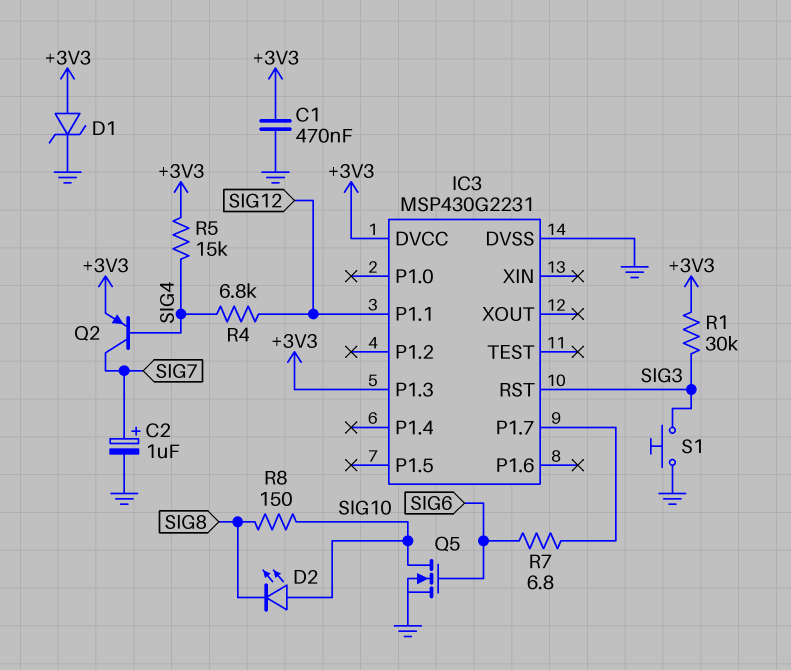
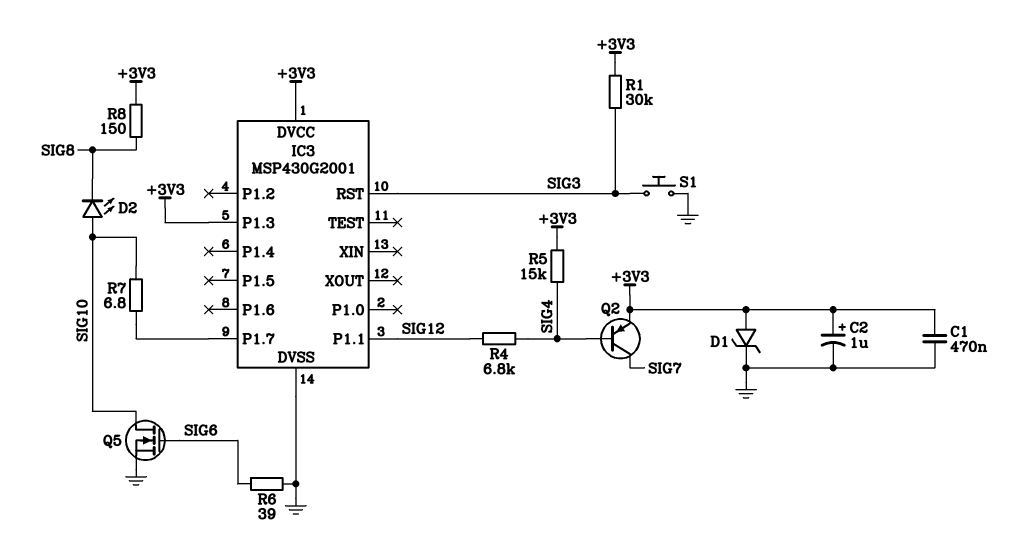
C2: 1uF (plus SIG7, minus GND) -> 1uF (plus +3V3, minus GND)
IC3: MSP430G2231 -> MSP430G2001
R6: none -> 39 (GND, SIG6)
R7: 6.8 (IC3/P1.7, SIG6) -> 6.8 (IC3/P1.7, SIG10)
R8: 150 (SIG8, SIG10) -> 150 (+3V3, SIG8)

